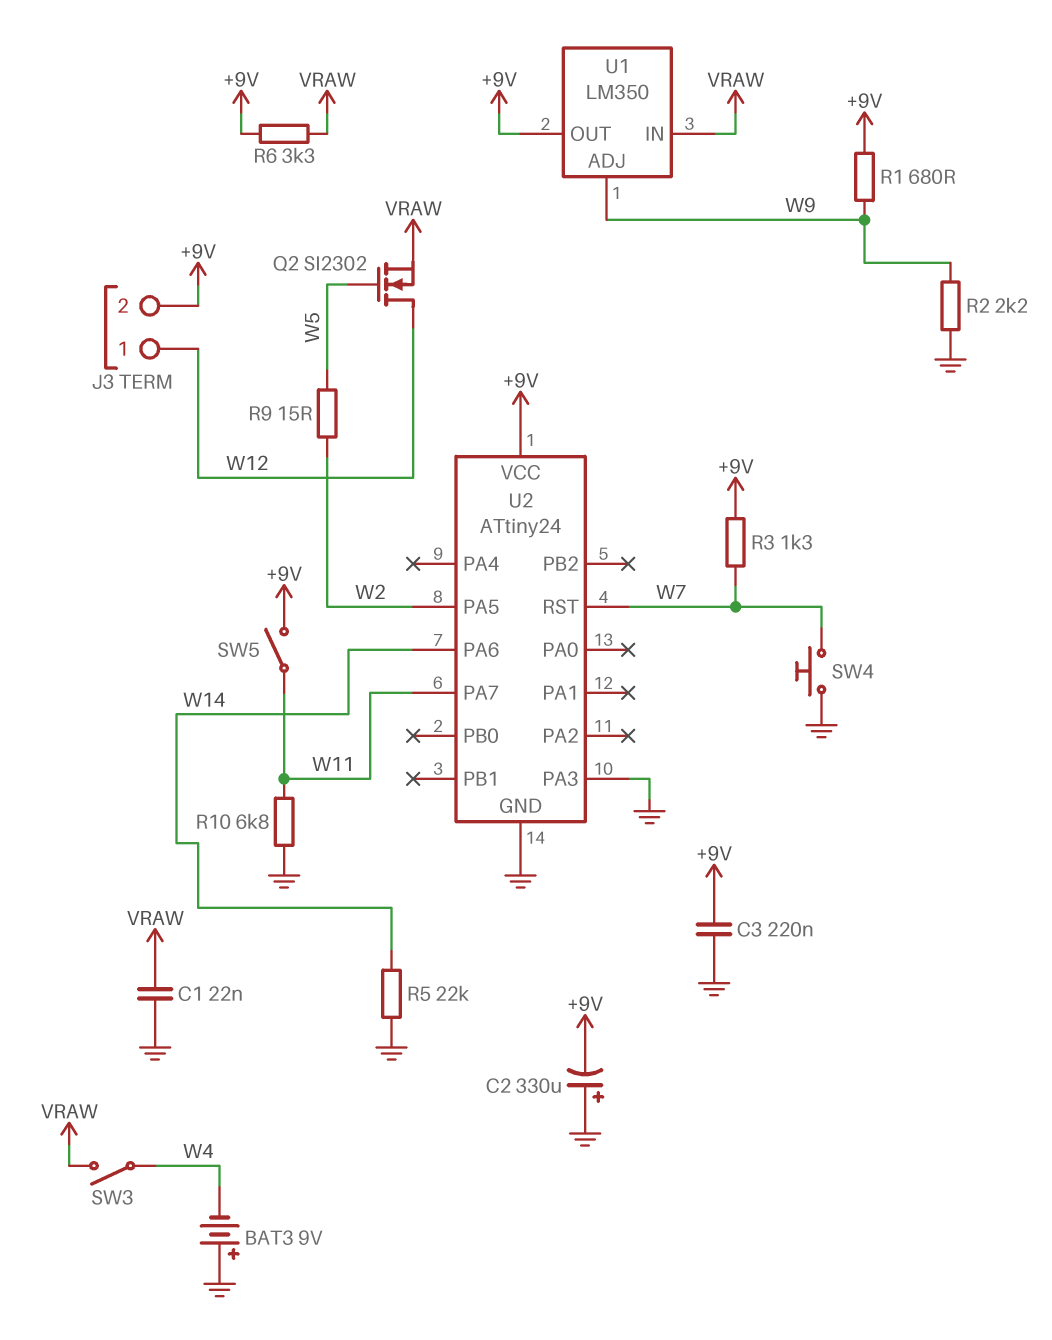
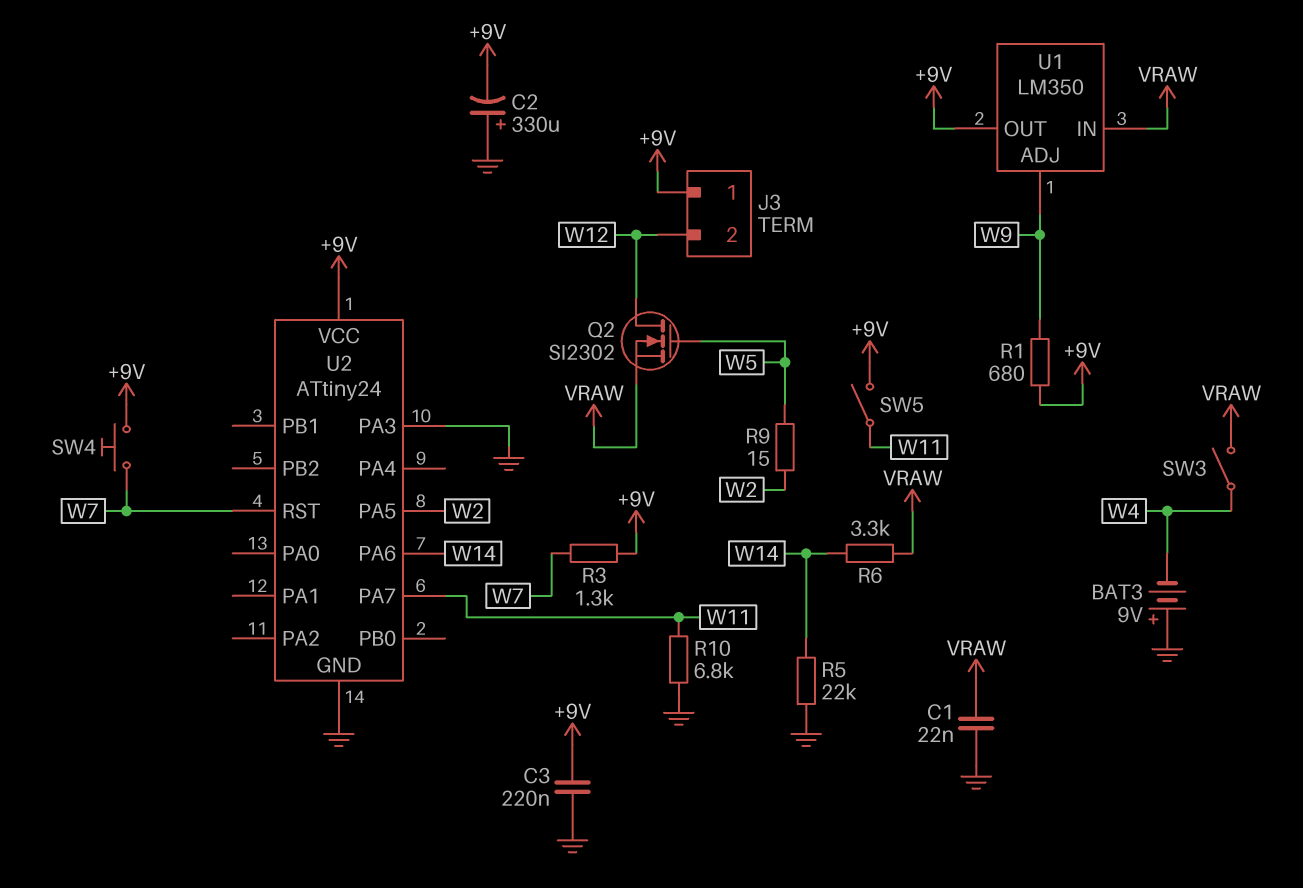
J3 pin 1: W12 -> +9V
J3 pin 2: +9V -> W12
R2: 2.2k (GND, W9) -> none
R6: 3.3k (+9V, VRAW) -> 3.3k (VRAW, W14)
SW4: button (GND, W7) -> button (+9V, W7)

